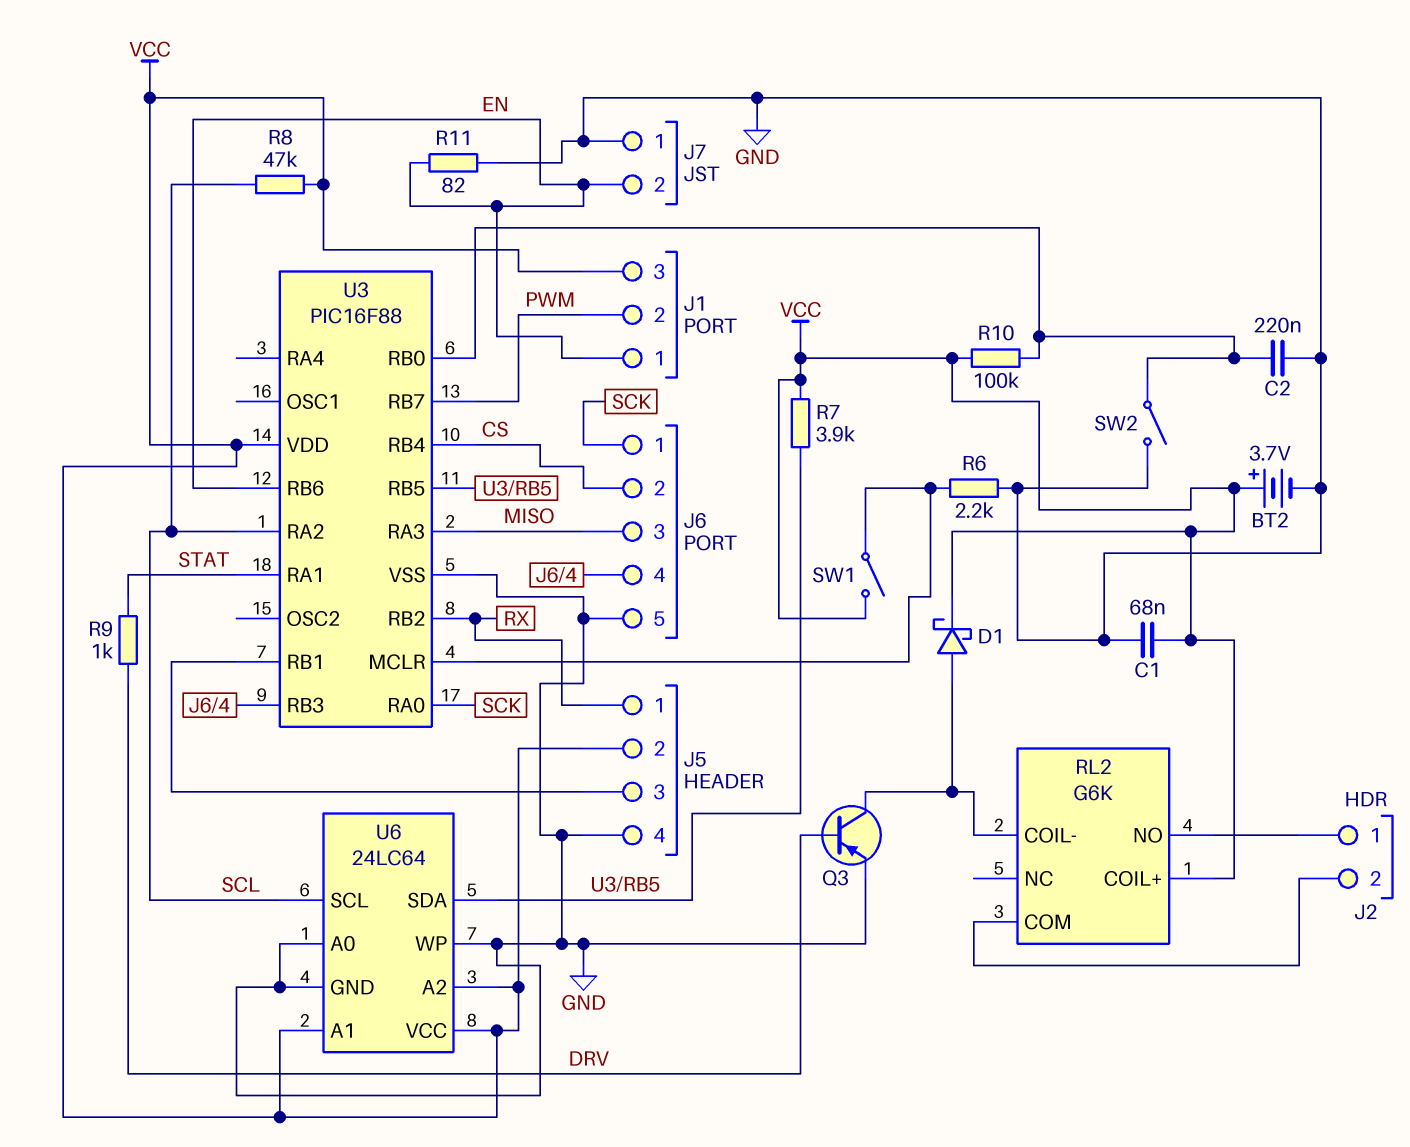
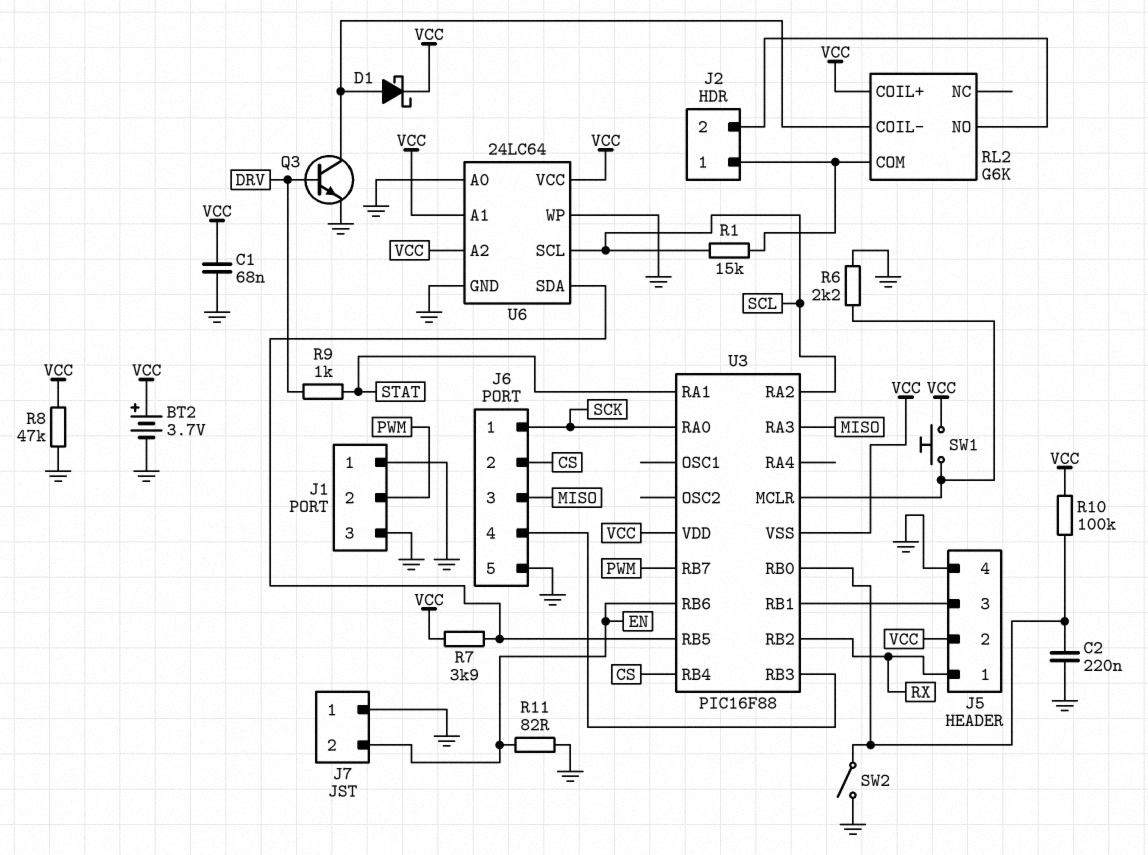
J1 pin 1: EN -> GND
J1 pin 3: VCC -> GND
Q3: PNP (B DRV, C RL2/COIL-, E GND) -> NPN (B DRV, C RL2/COIL-, E GND)
R1: none -> 15k (J2/1, SCL)
R8: 47k (SCL, VCC) -> 47k (GND, VCC)
RL2 pin COM: J2/2 -> J2/1
RL2 pin NO: J2/1 -> J2/2
SW1: switch (U3/MCLR, VCC) -> button (U3/MCLR, VCC)
U3 pin VSS: GND -> VCC

